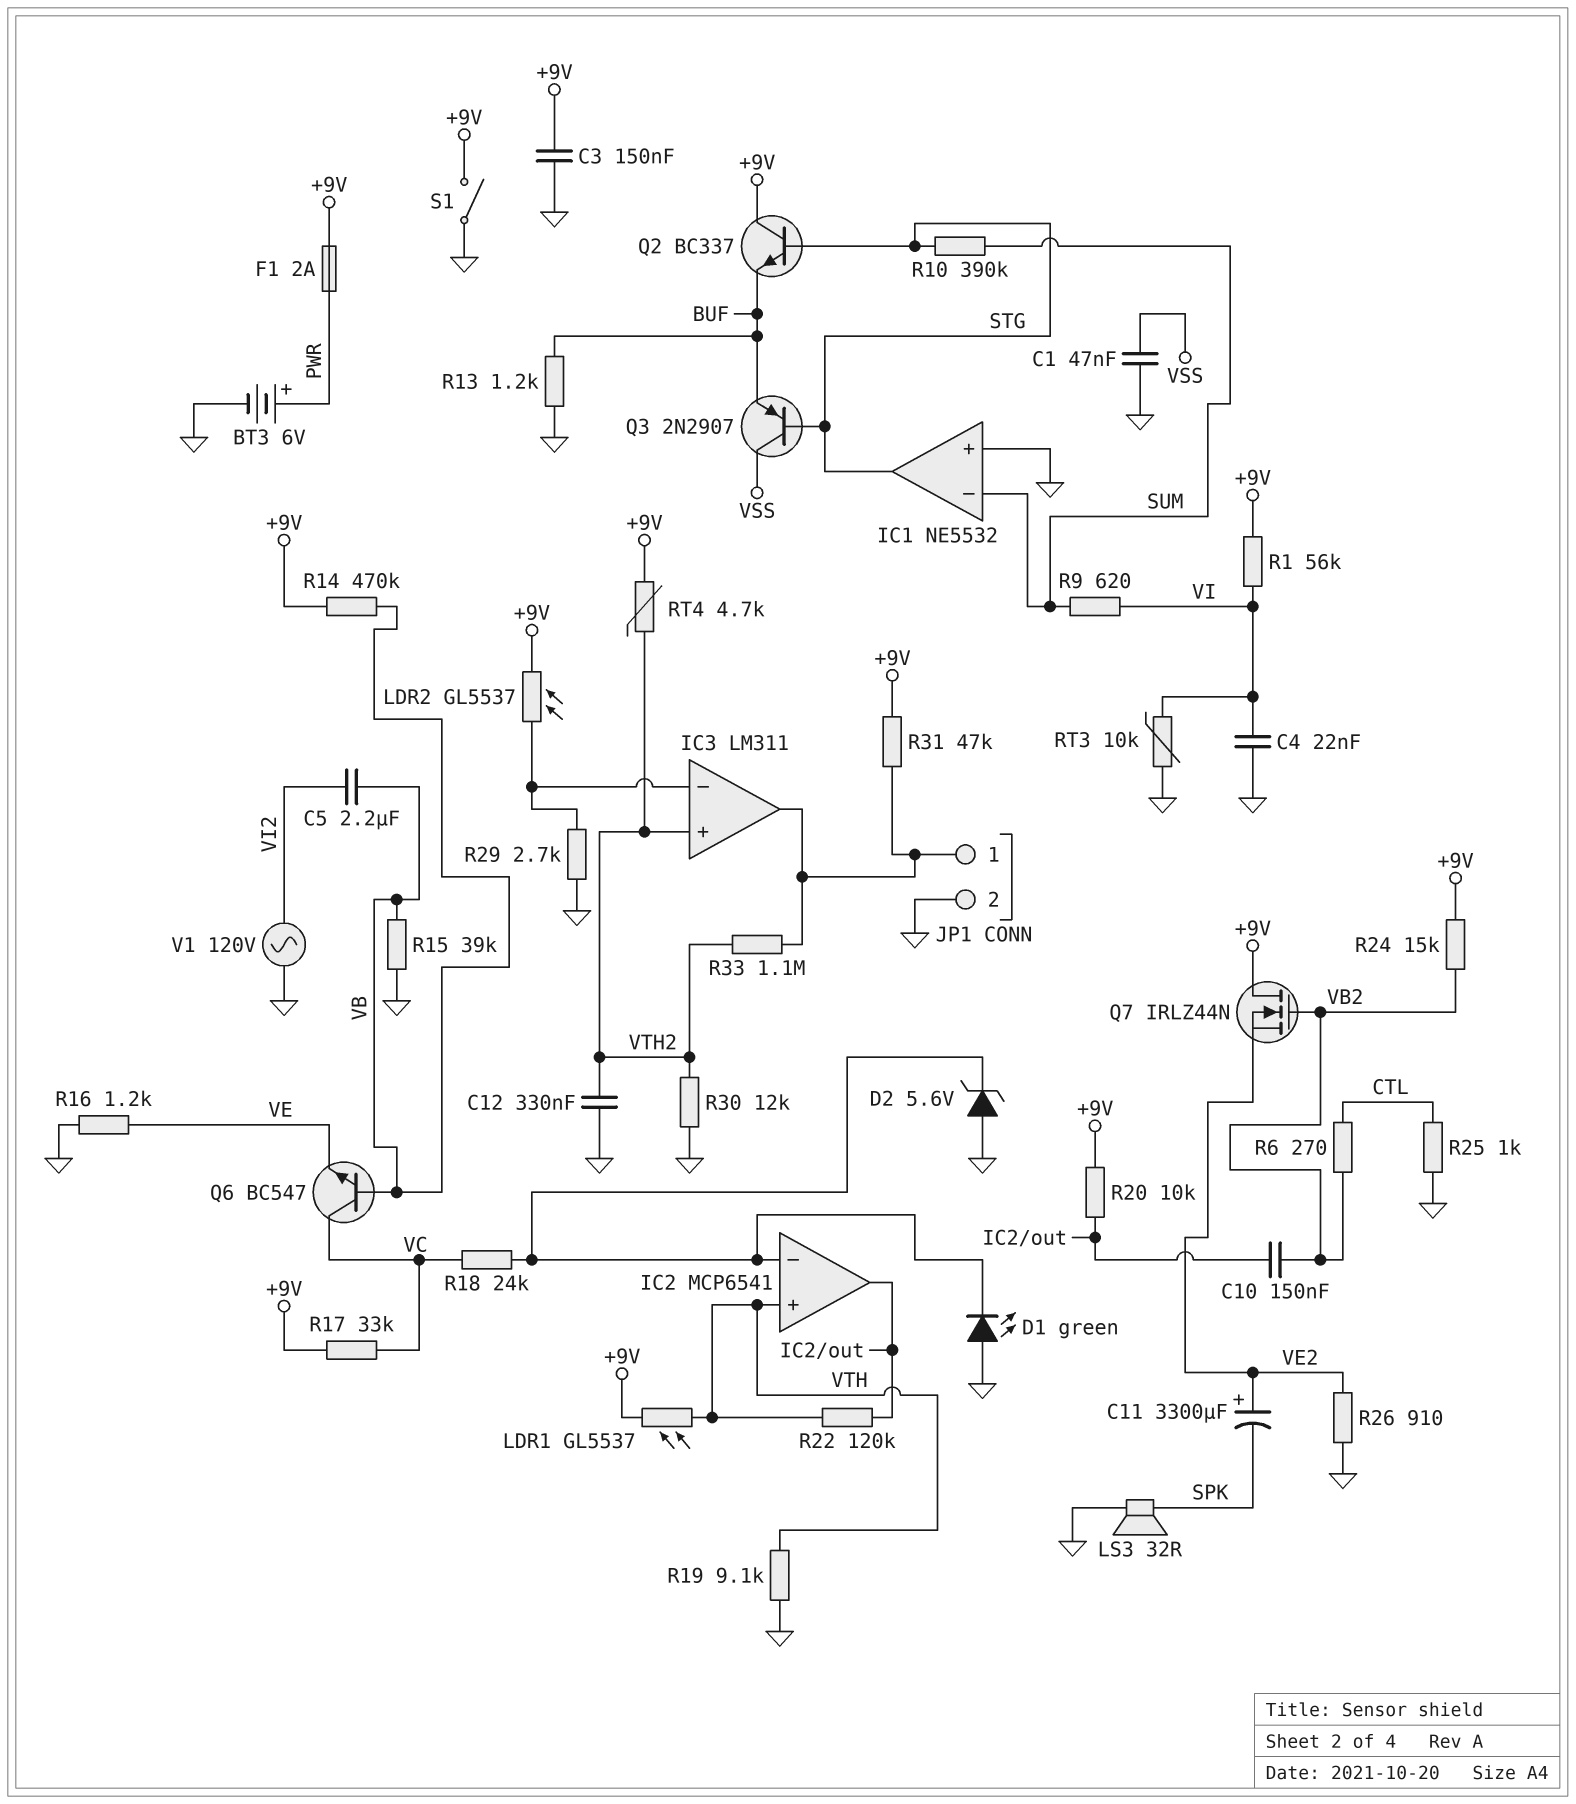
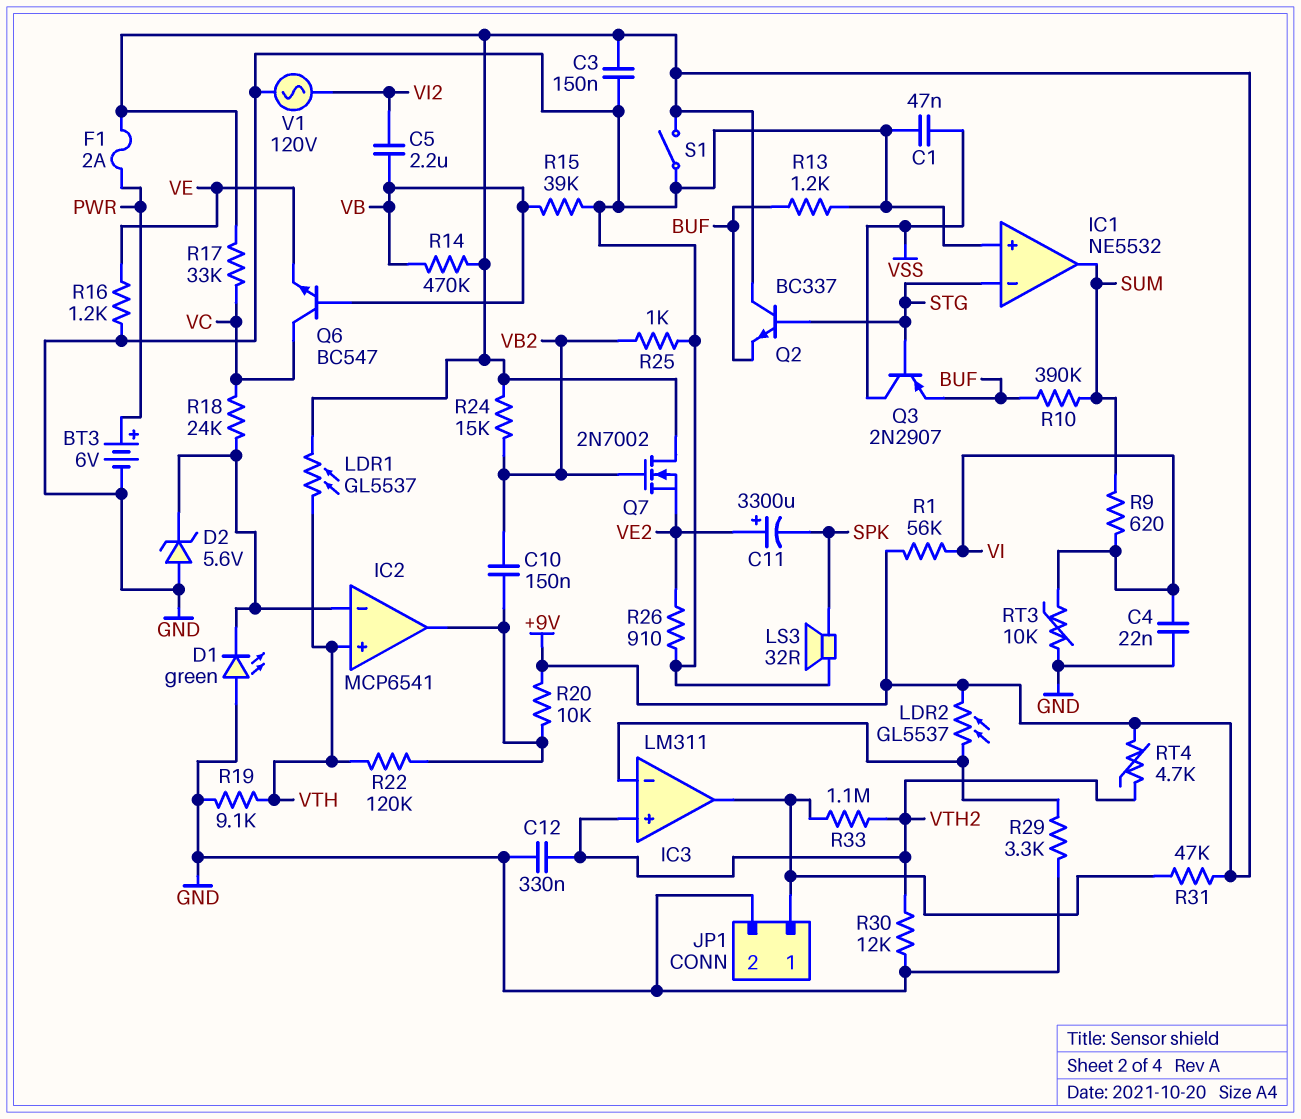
IC1 pin in-: SUM -> STG
IC1 pin out: STG -> SUM
Q7: NMOS IRLZ44N (G VB2, D +9V, S VE2) -> NMOS 2N7002 (G VB2, D +9V, S VE2)
R6: 270 (CTL, VB2) -> none
R10: 390k (STG, SUM) -> 390k (BUF, SUM)
R25: 1k (CTL, GND) -> 1k (GND, VB2)
R29: 2.7k (GND, IC3/in-) -> 3.3k (GND, IC3/in-)

